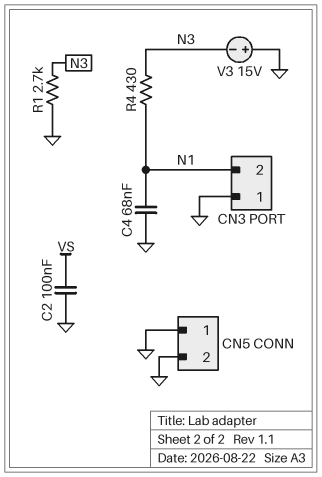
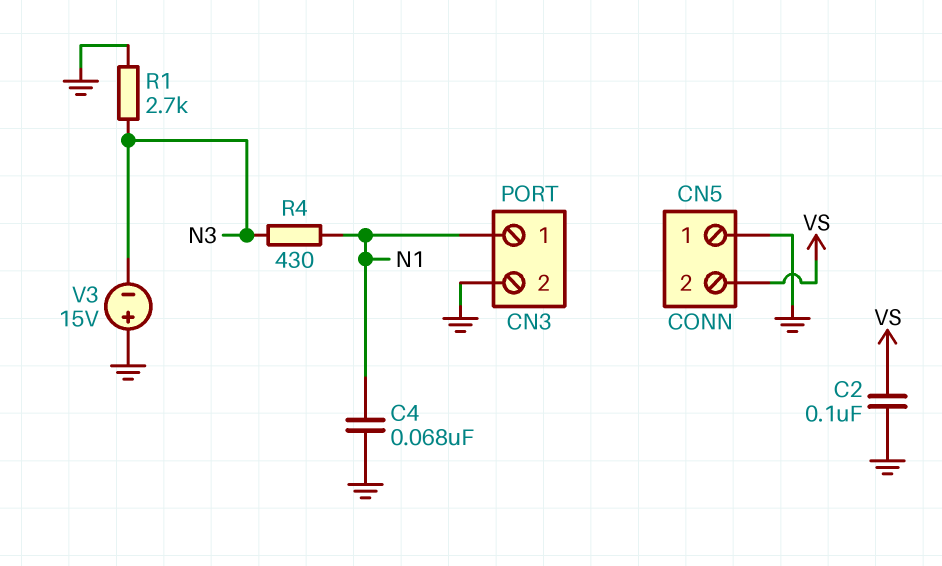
CN3 pin 1: GND -> N1
CN3 pin 2: N1 -> GND
CN5 pin 2: GND -> VS

